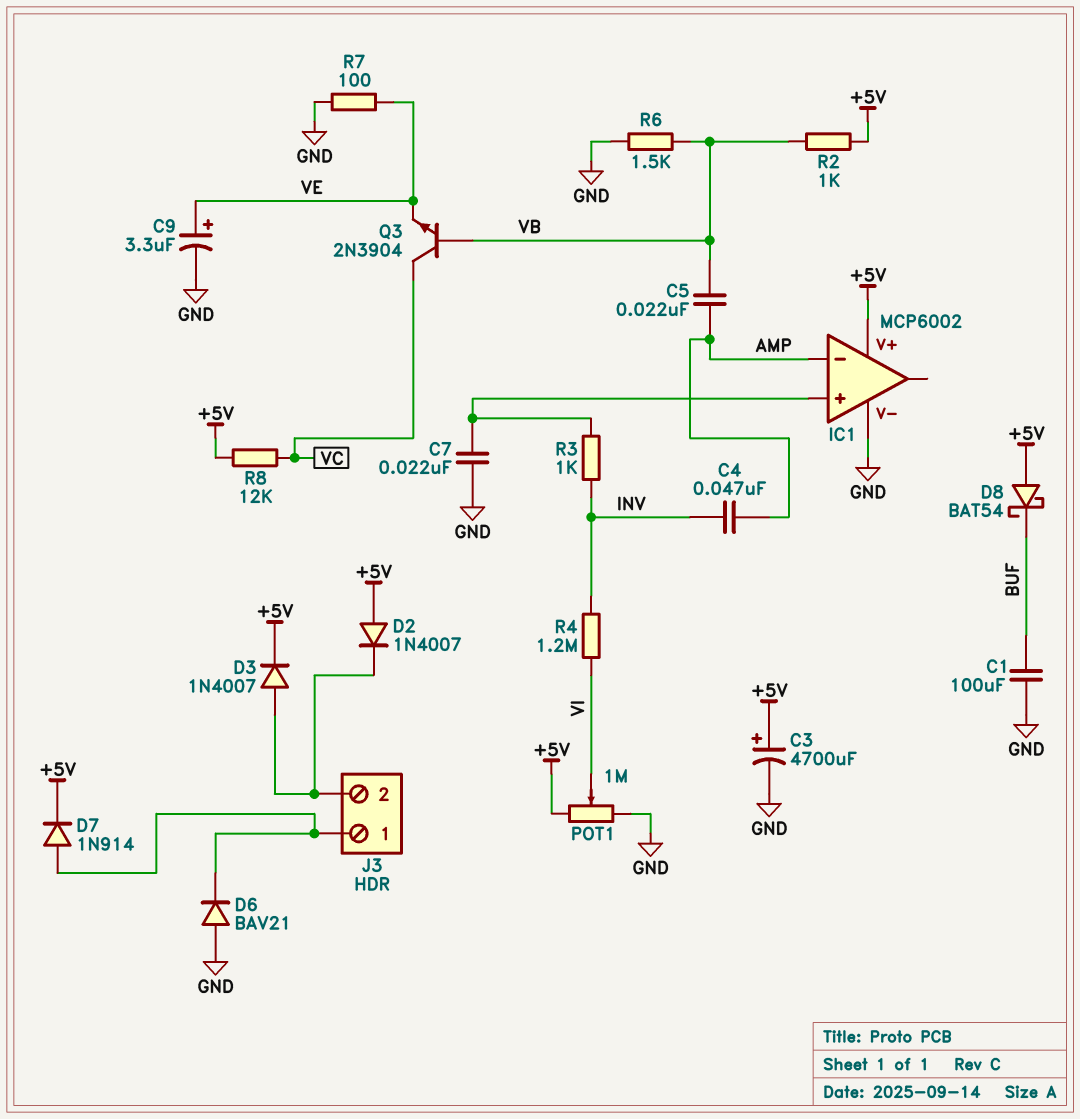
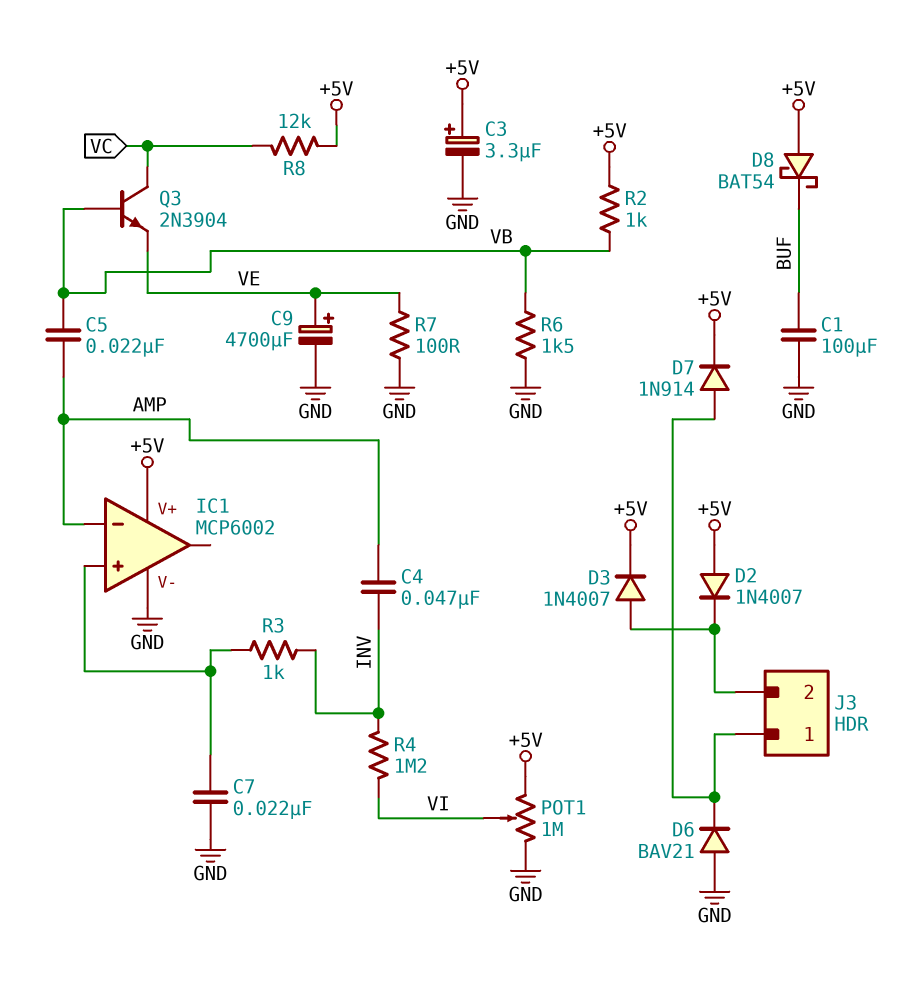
C3: 4700uF (plus +5V, minus GND) -> 3.3uF (plus +5V, minus GND)
C9: 3.3uF (plus VE, minus GND) -> 4700uF (plus VE, minus GND)

